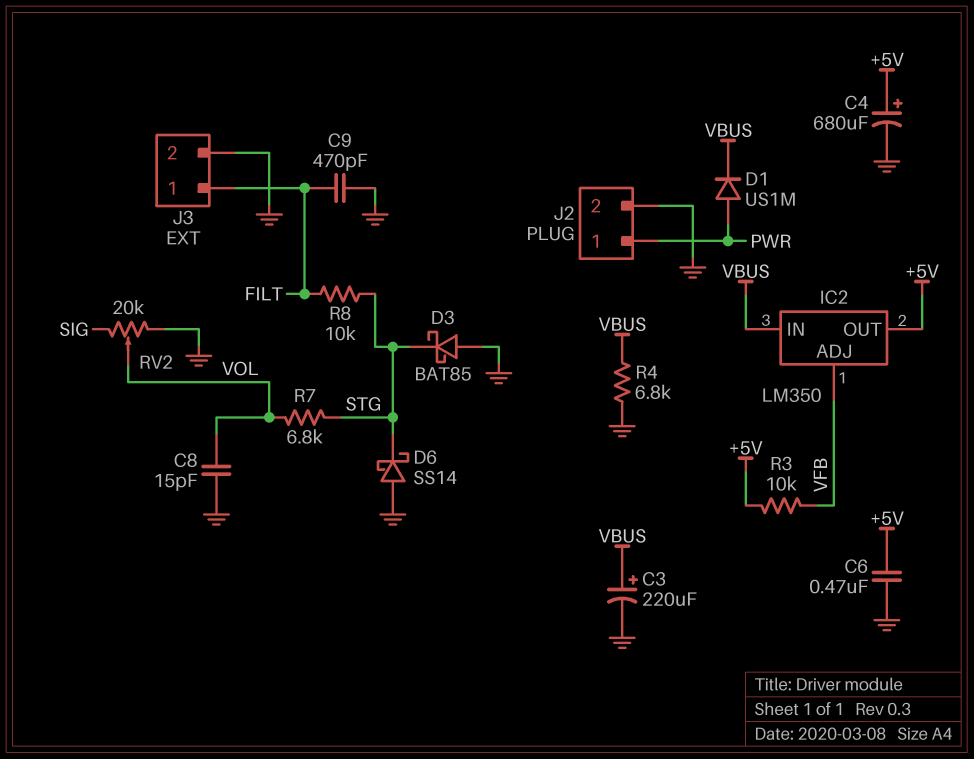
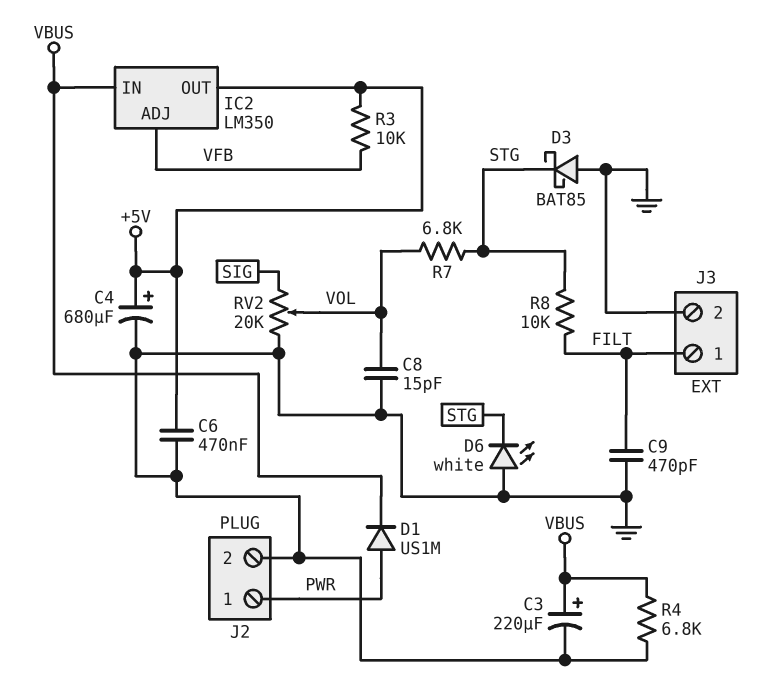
D6: schottky SS14 (A GND, K STG) -> LED white (A GND, K STG)

